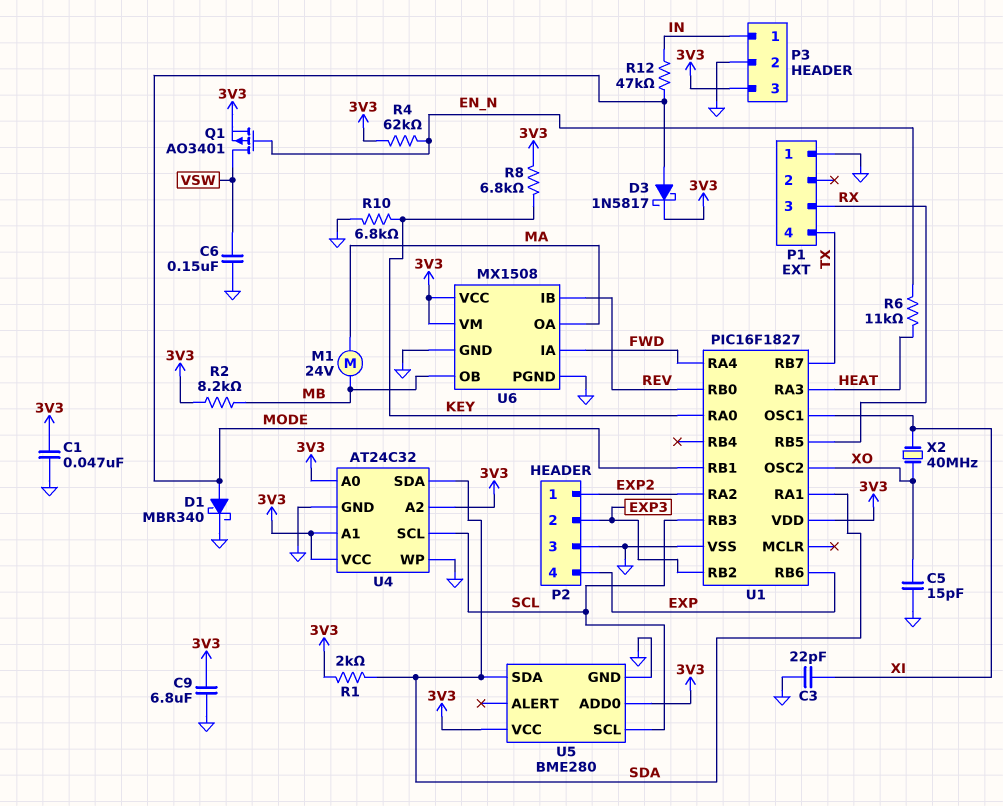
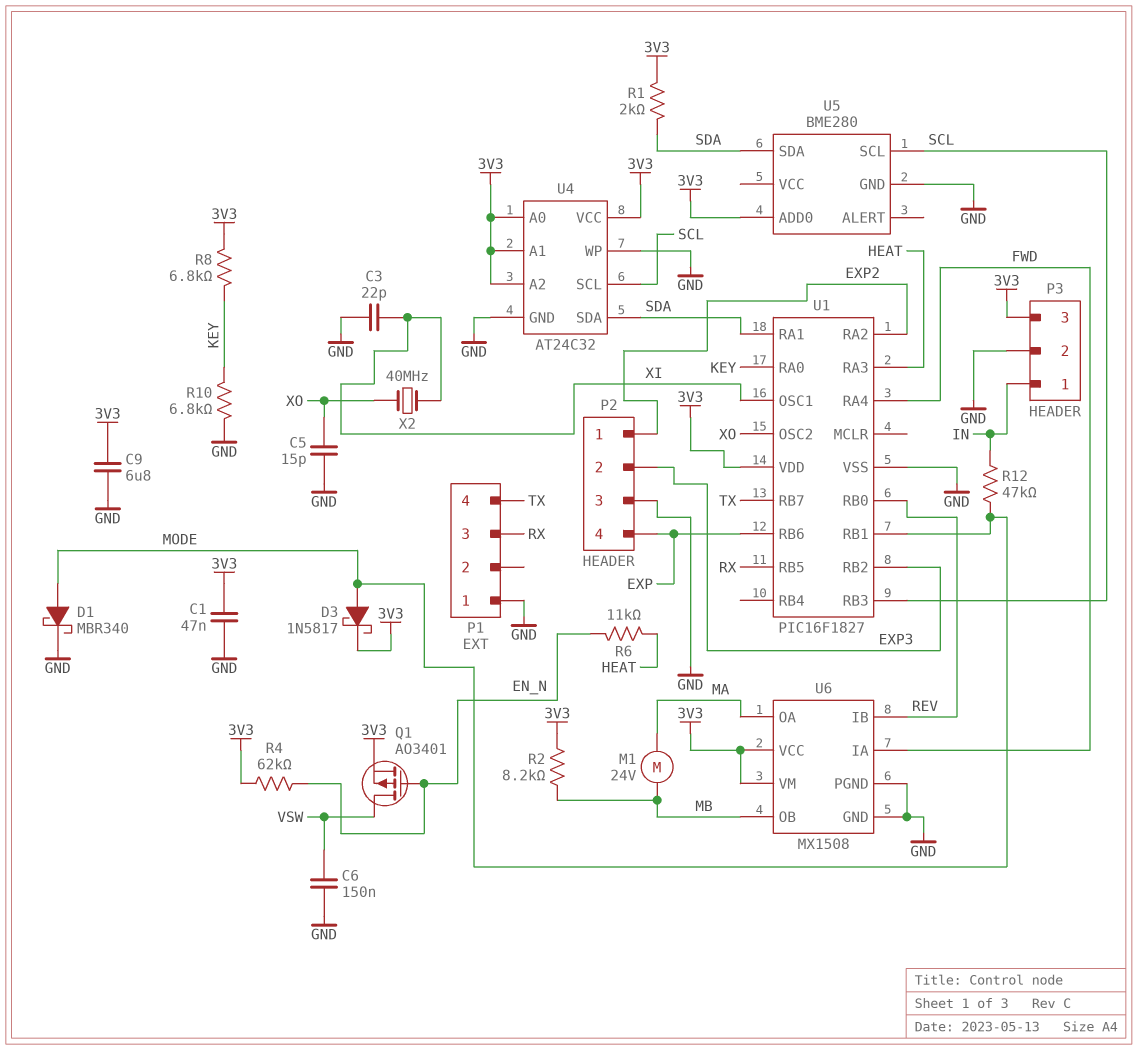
U5 pin VCC: 3V3 -> none

